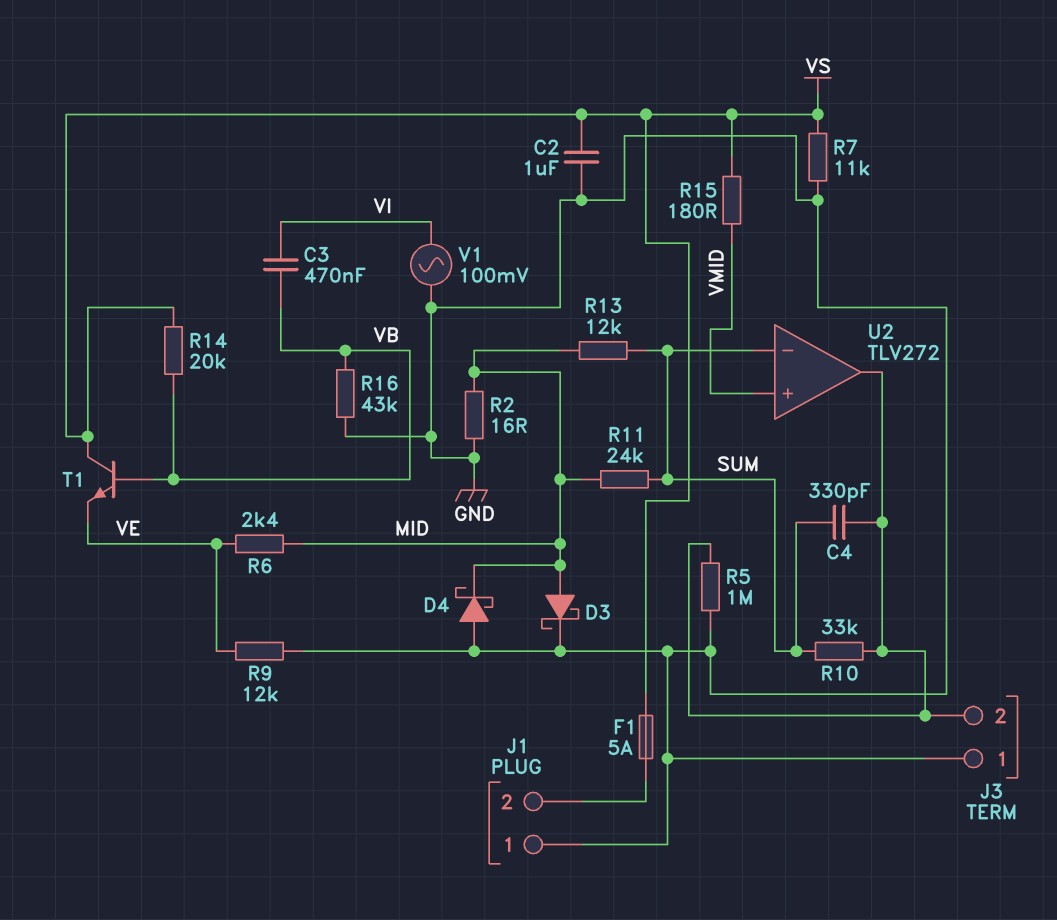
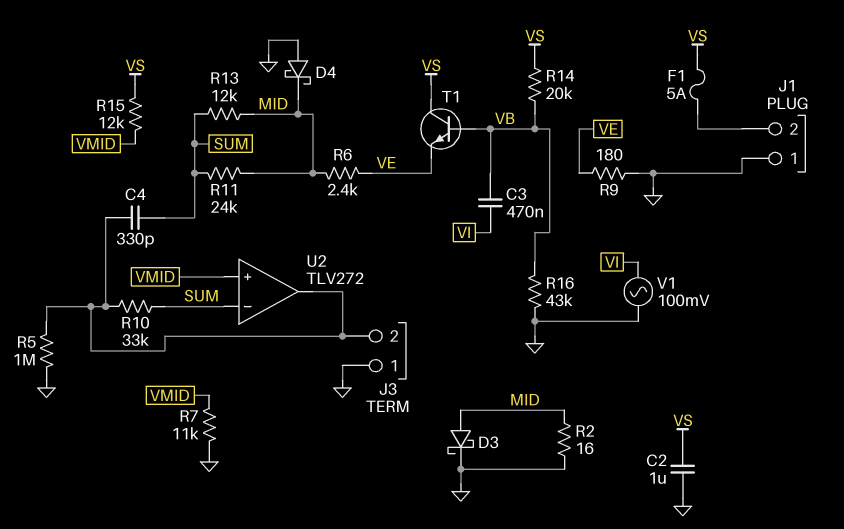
R7: 11k (GND, VS) -> 11k (GND, VMID)
R9: 12k (GND, VE) -> 180 (GND, VE)
R15: 180 (VMID, VS) -> 12k (VMID, VS)

